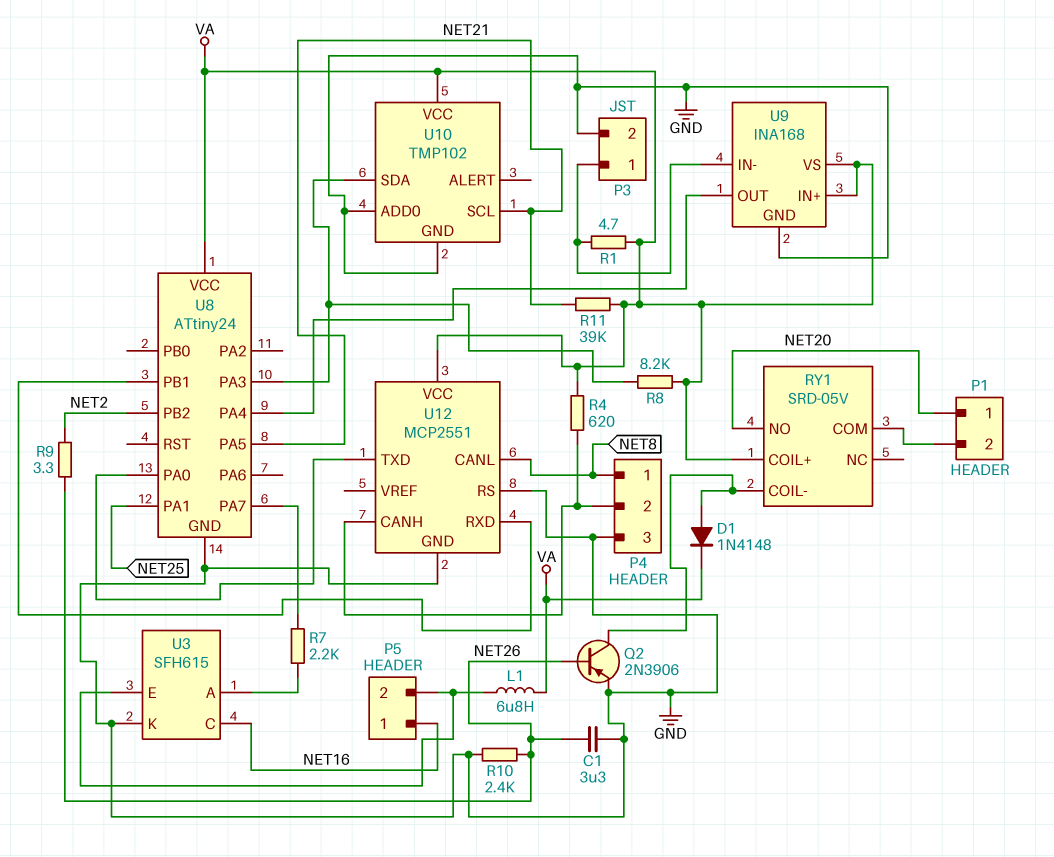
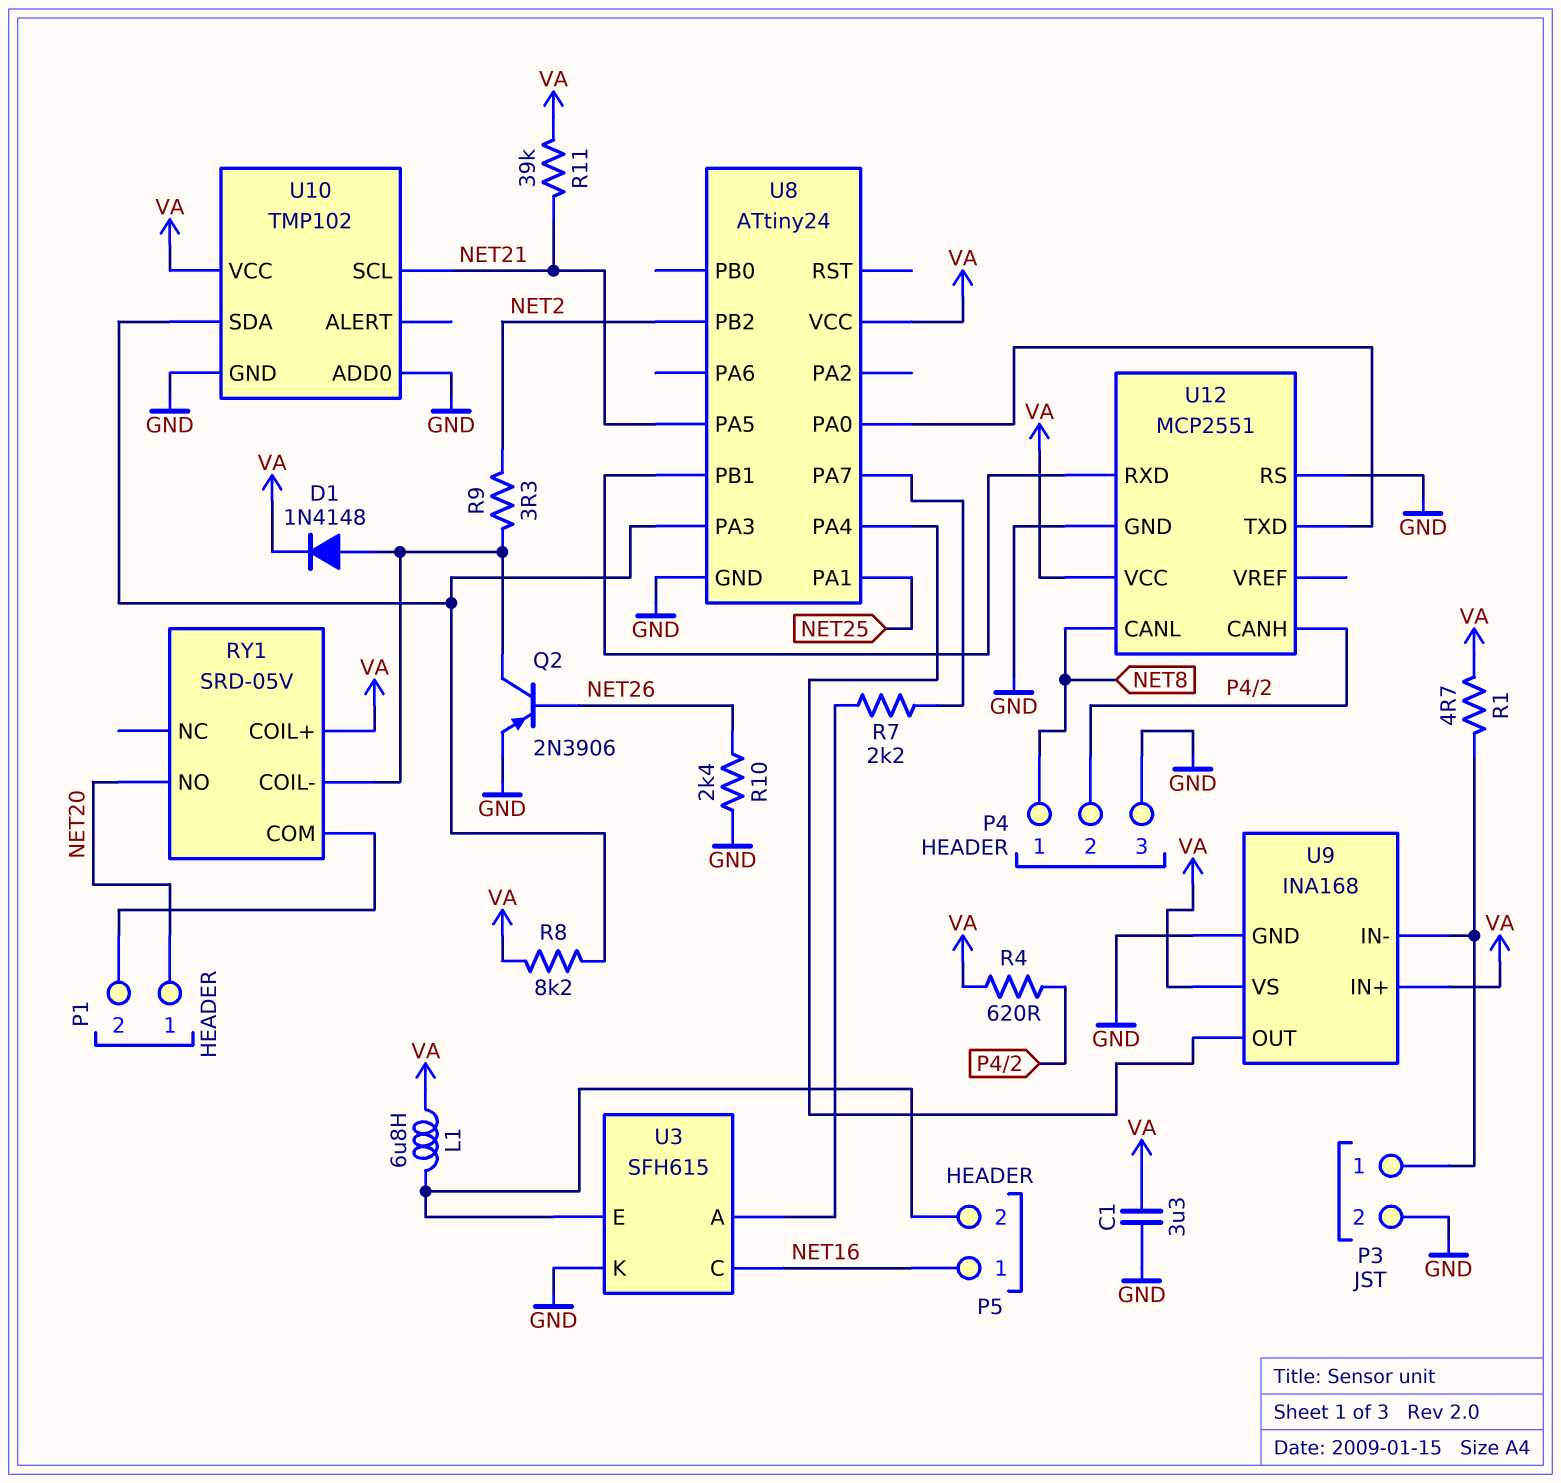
C1: 3.3uF (GND, NET26) -> 3.3uF (GND, VA)
R9: 3.3 (NET2, NET26) -> 3.3 (NET2, RY1/COIL-)

